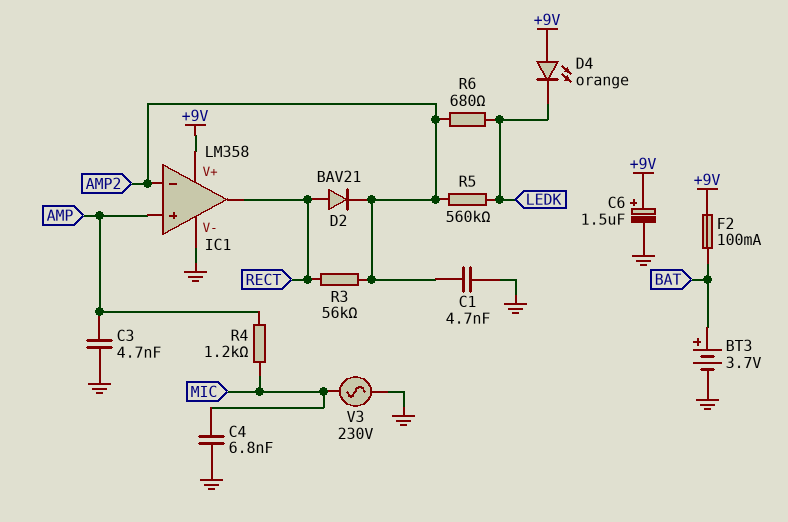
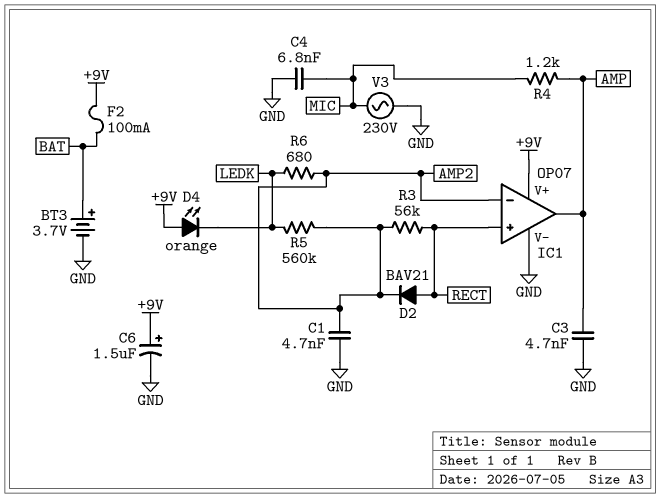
IC1: LM358 -> OP07
IC1 pin in+: AMP -> RECT
IC1 pin out: RECT -> AMP

